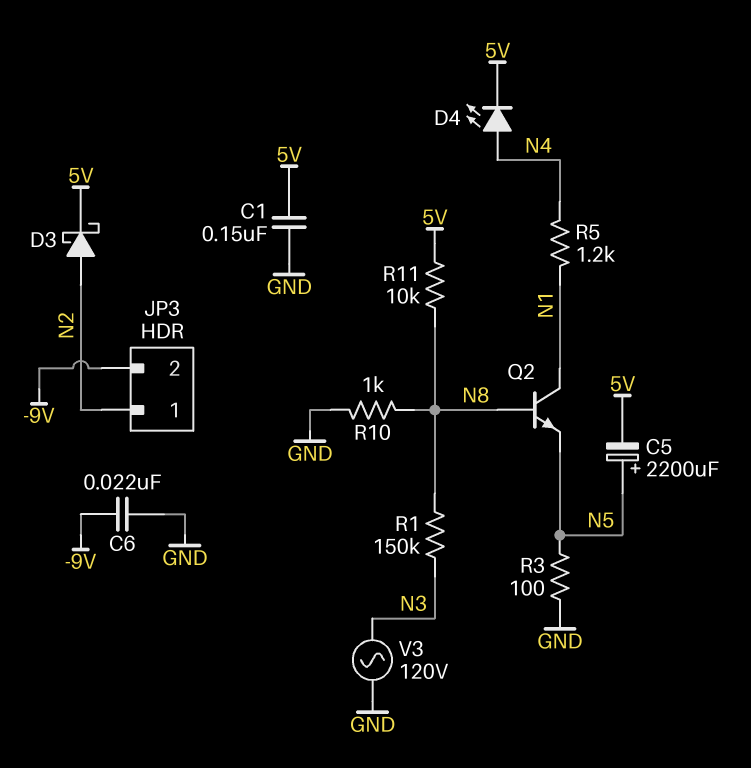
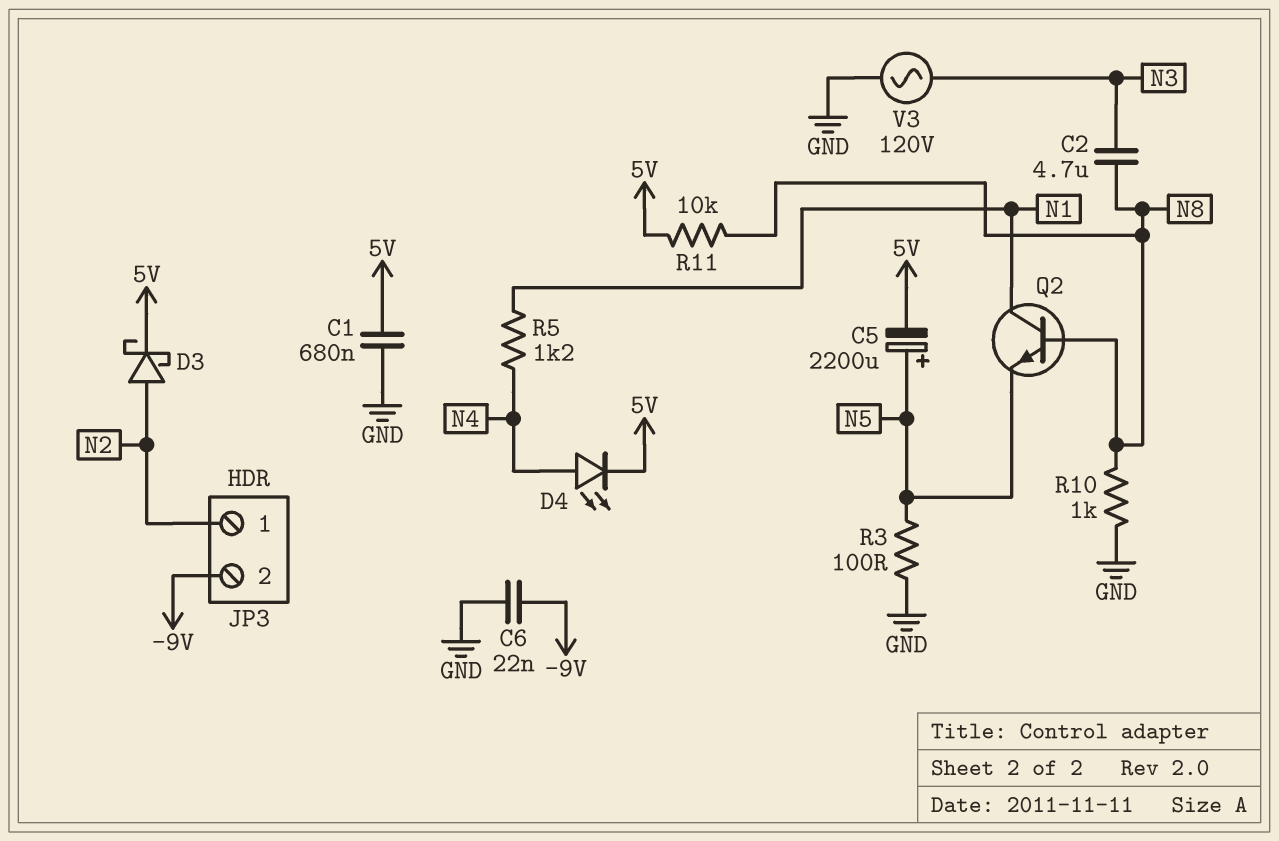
C1: 150nF (5V, GND) -> 680nF (5V, GND)
C2: none -> 4.7uF (N3, N8)
R1: 150k (N3, N8) -> none

